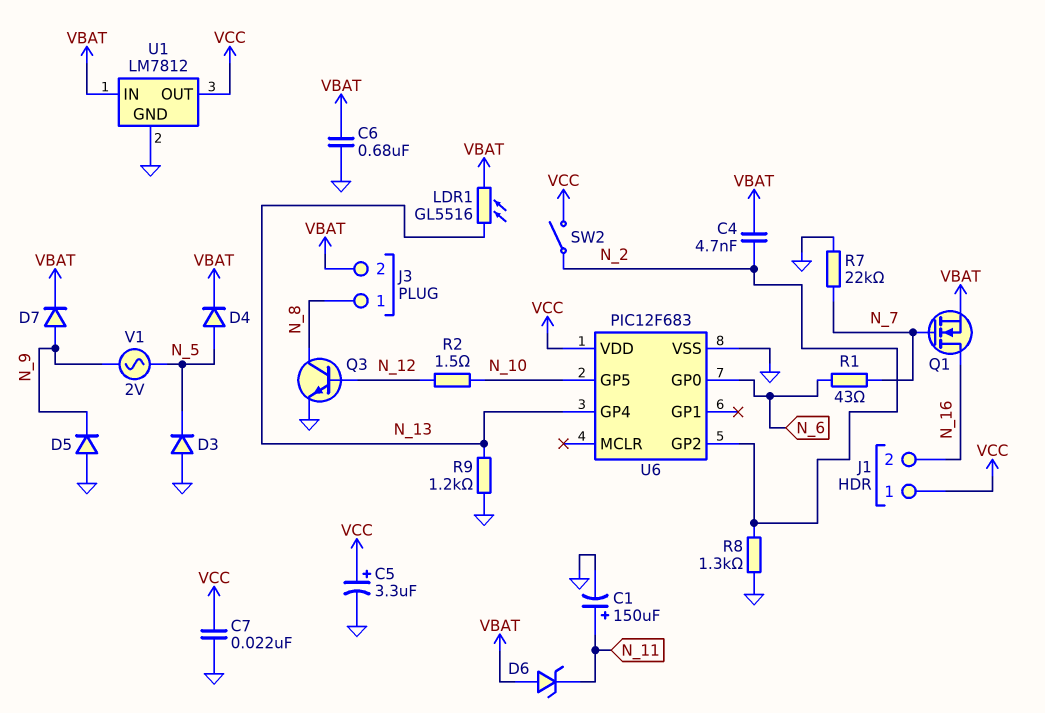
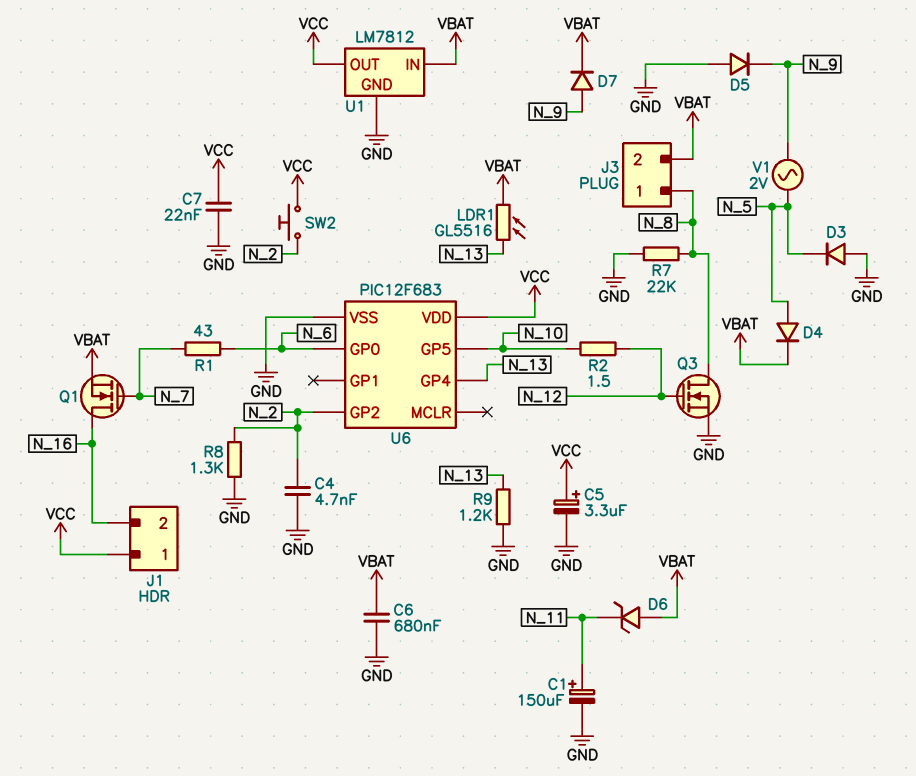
C4: 4.7nF (N_2, VBAT) -> 4.7nF (GND, N_2)
Q3: NPN (B N_12, C N_8, E GND) -> NMOS (G N_12, D N_8, S GND)
R7: 22k (GND, N_7) -> 22k (GND, N_8)
SW2: switch (N_2, VCC) -> button (N_2, VCC)

